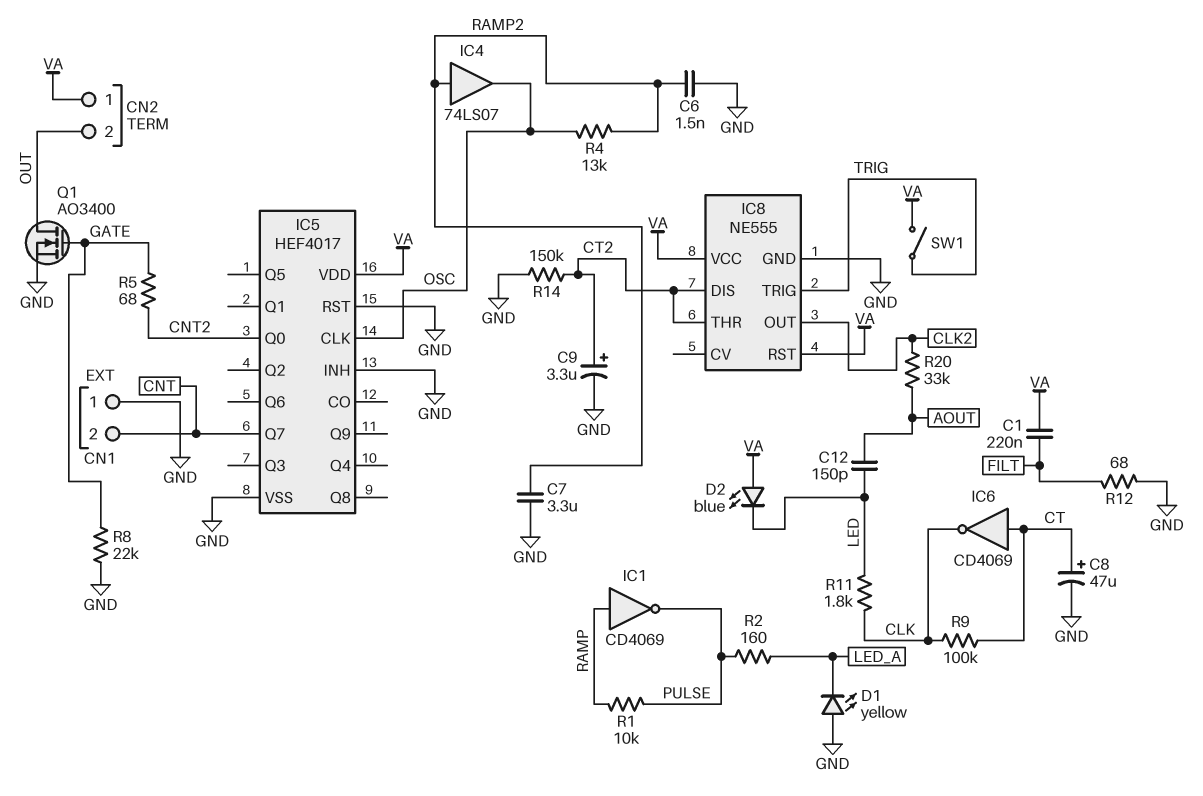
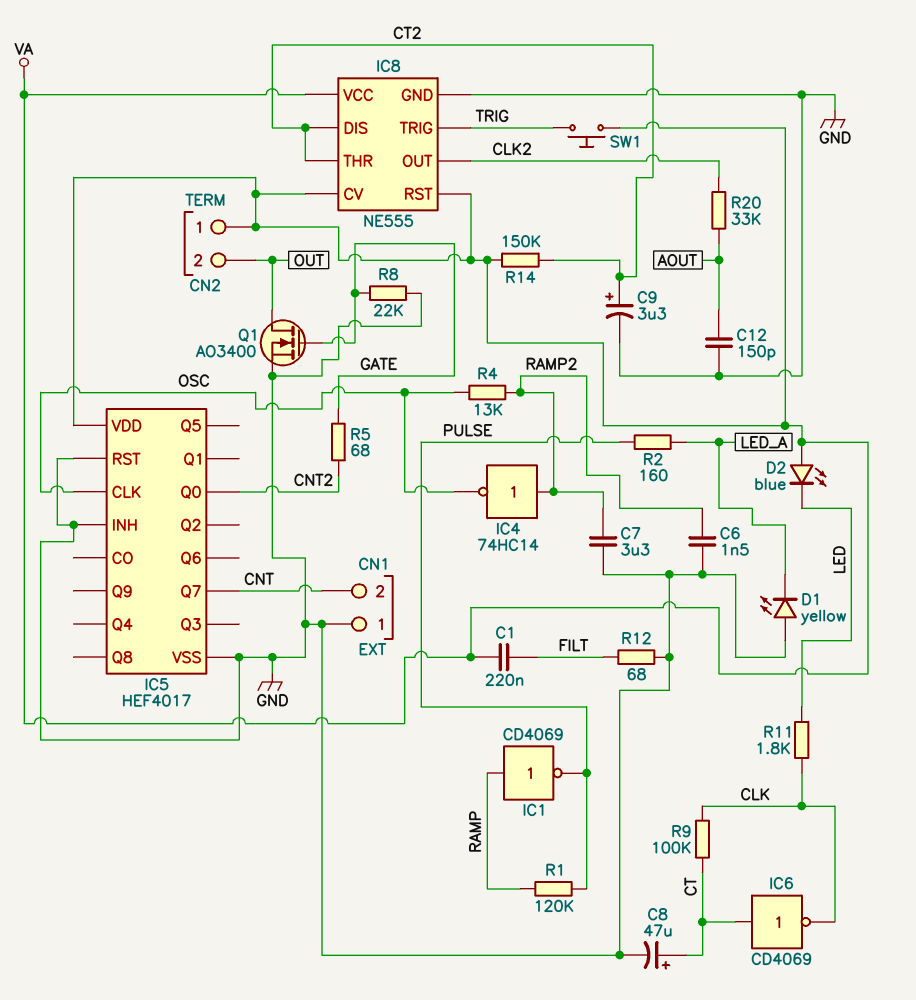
C12: 150pF (AOUT, LED) -> 150pF (AOUT, GND)
IC4: buffer 74LS07 (in RAMP2, out OSC) -> NOT 74HC14 (in RAMP2, out OSC)
IC8 pin CV: none -> VA
R1: 10k (PULSE, RAMP) -> 120k (PULSE, RAMP)
R14: 150k (CT2, GND) -> 150k (CT2, VA)
SW1: switch (TRIG, VA) -> button (TRIG, VA)

